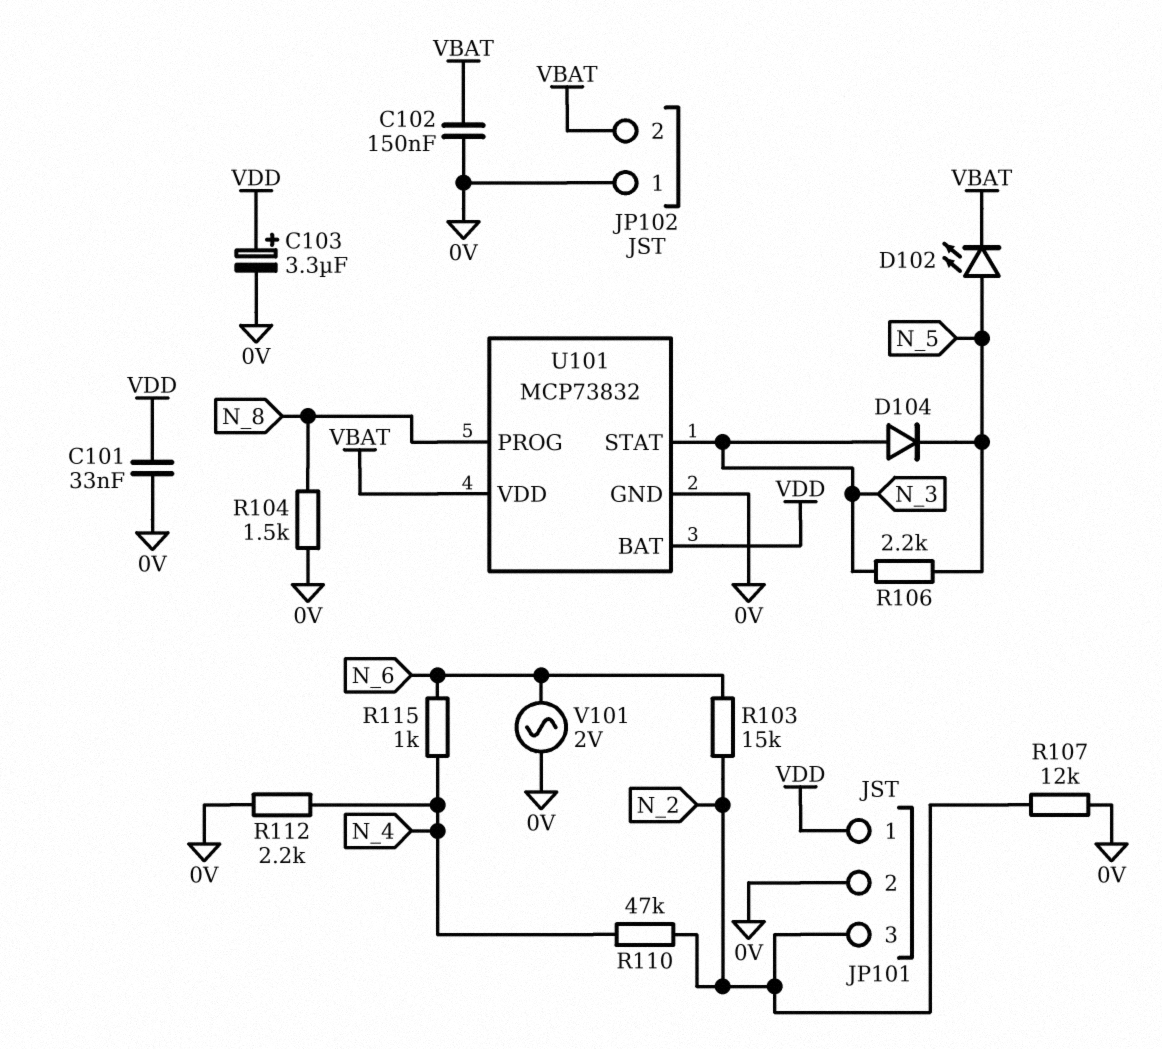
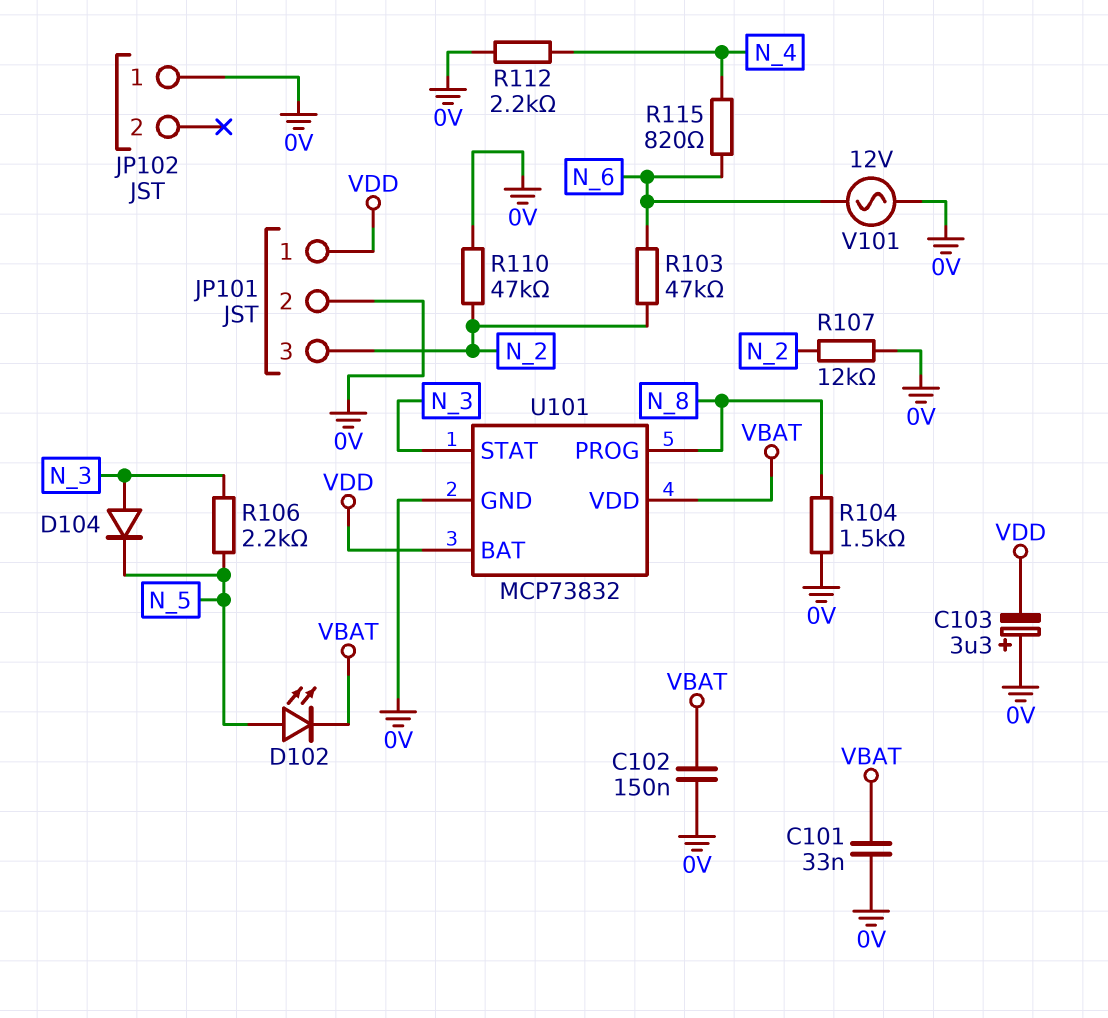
C101: 33nF (0V, VDD) -> 33nF (0V, VBAT)
C103: 3.3uF (plus VDD, minus 0V) -> 3.3uF (plus 0V, minus VDD)
JP102 pin 2: VBAT -> none
R103: 15k (N_2, N_6) -> 47k (N_2, N_6)
R110: 47k (N_2, N_4) -> 47k (0V, N_2)
R115: 1k (N_4, N_6) -> 820 (N_4, N_6)
V101: AC 2V (0V, N_6) -> AC 12V (0V, N_6)

